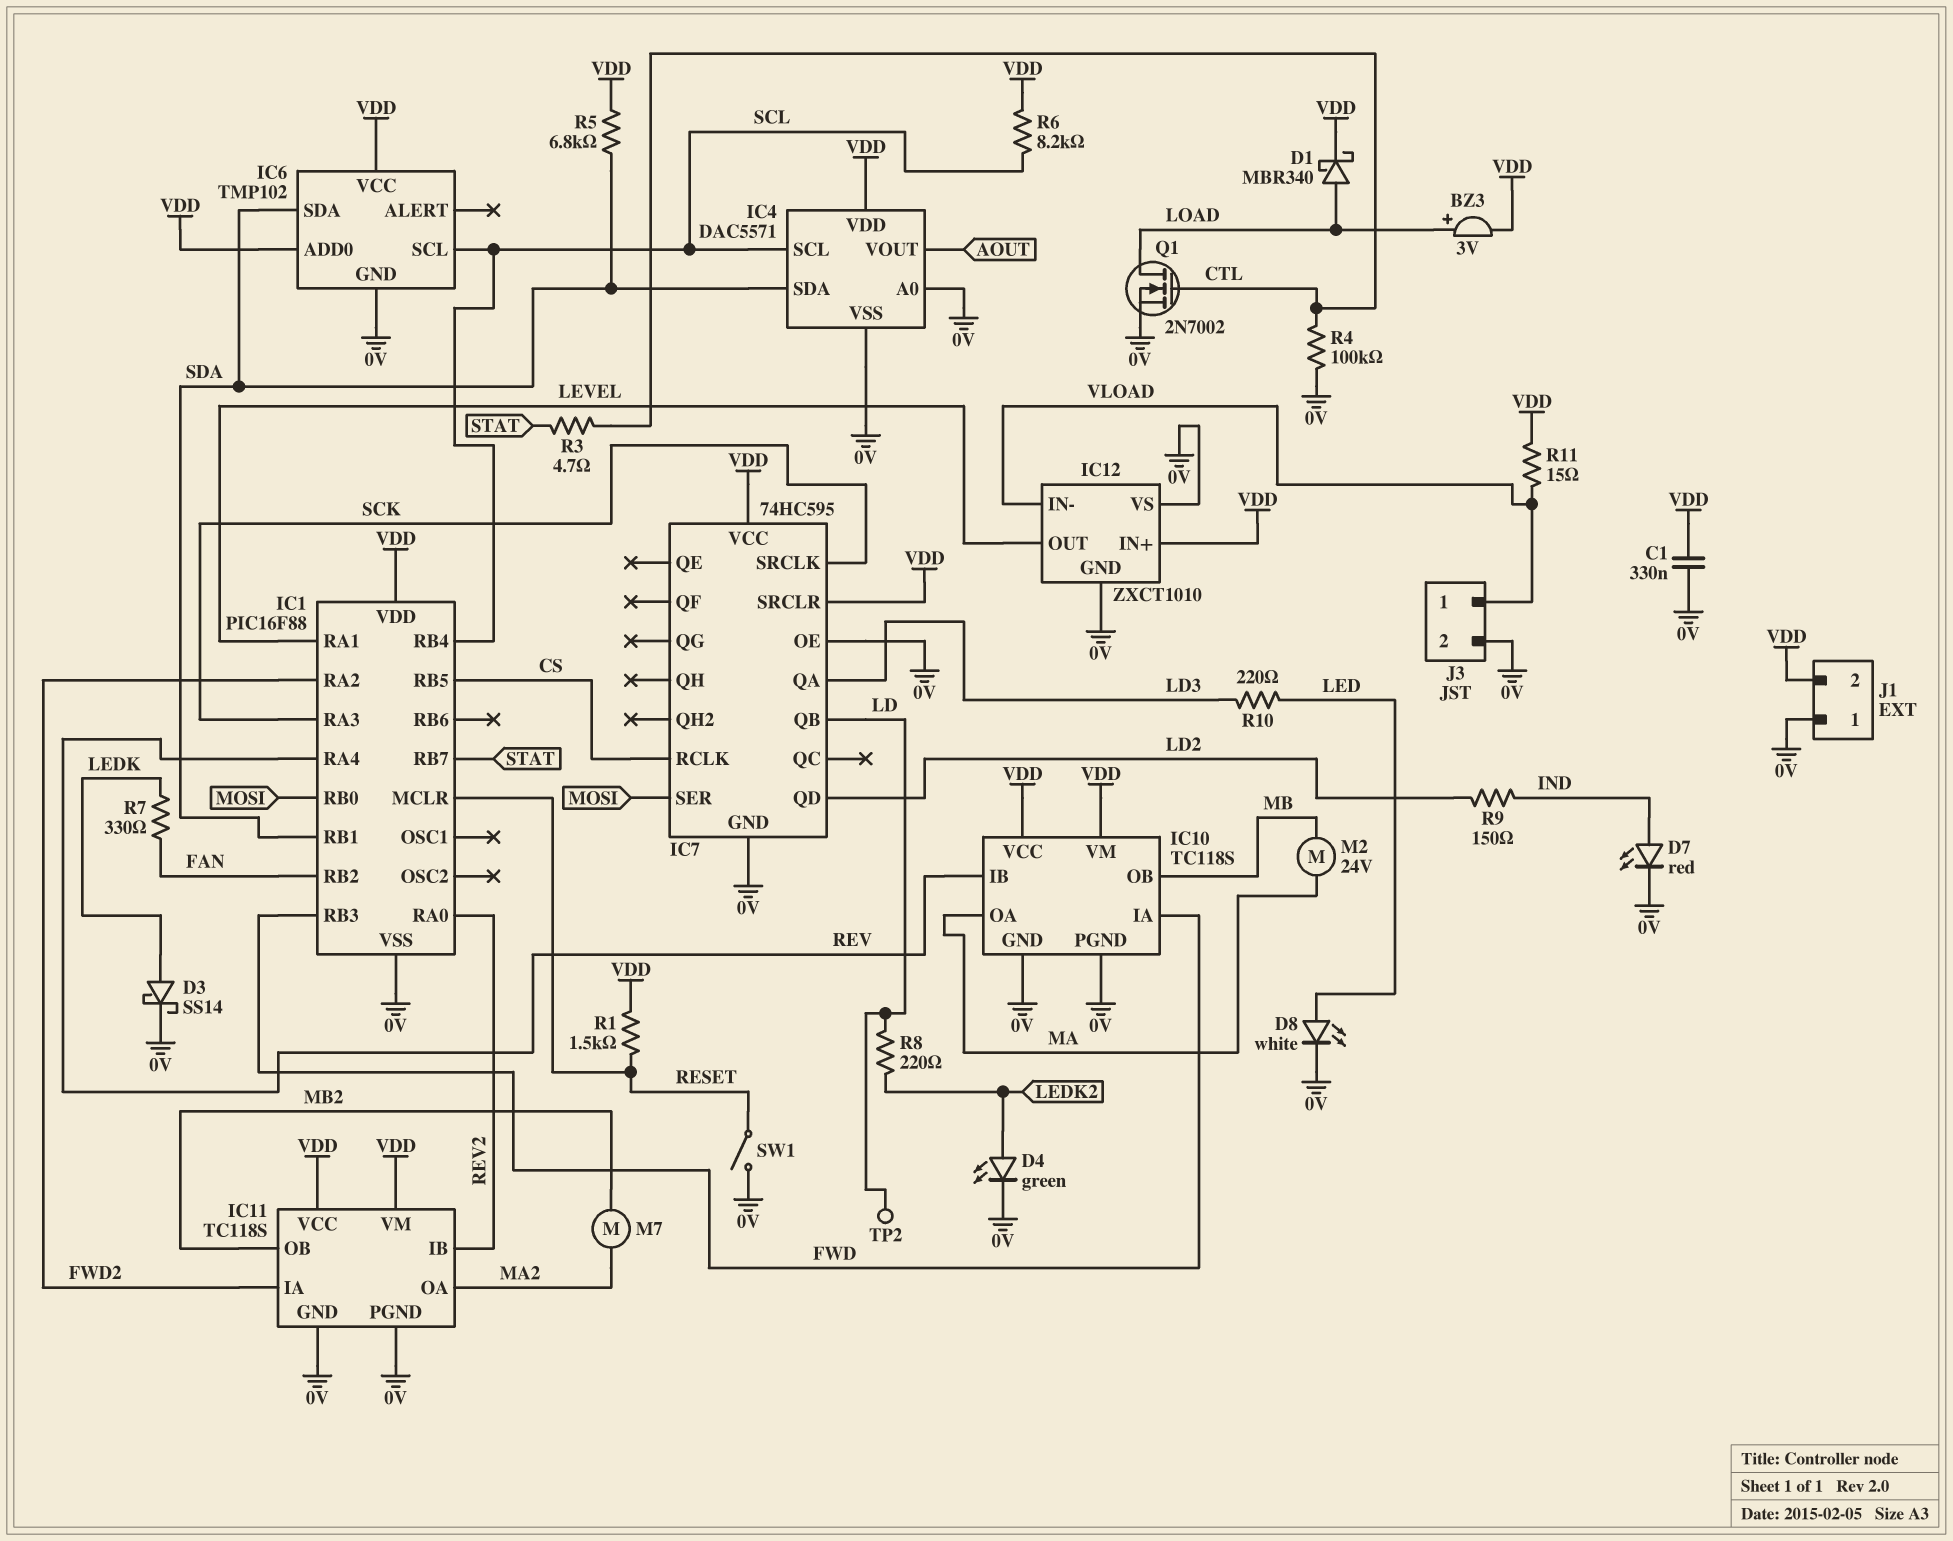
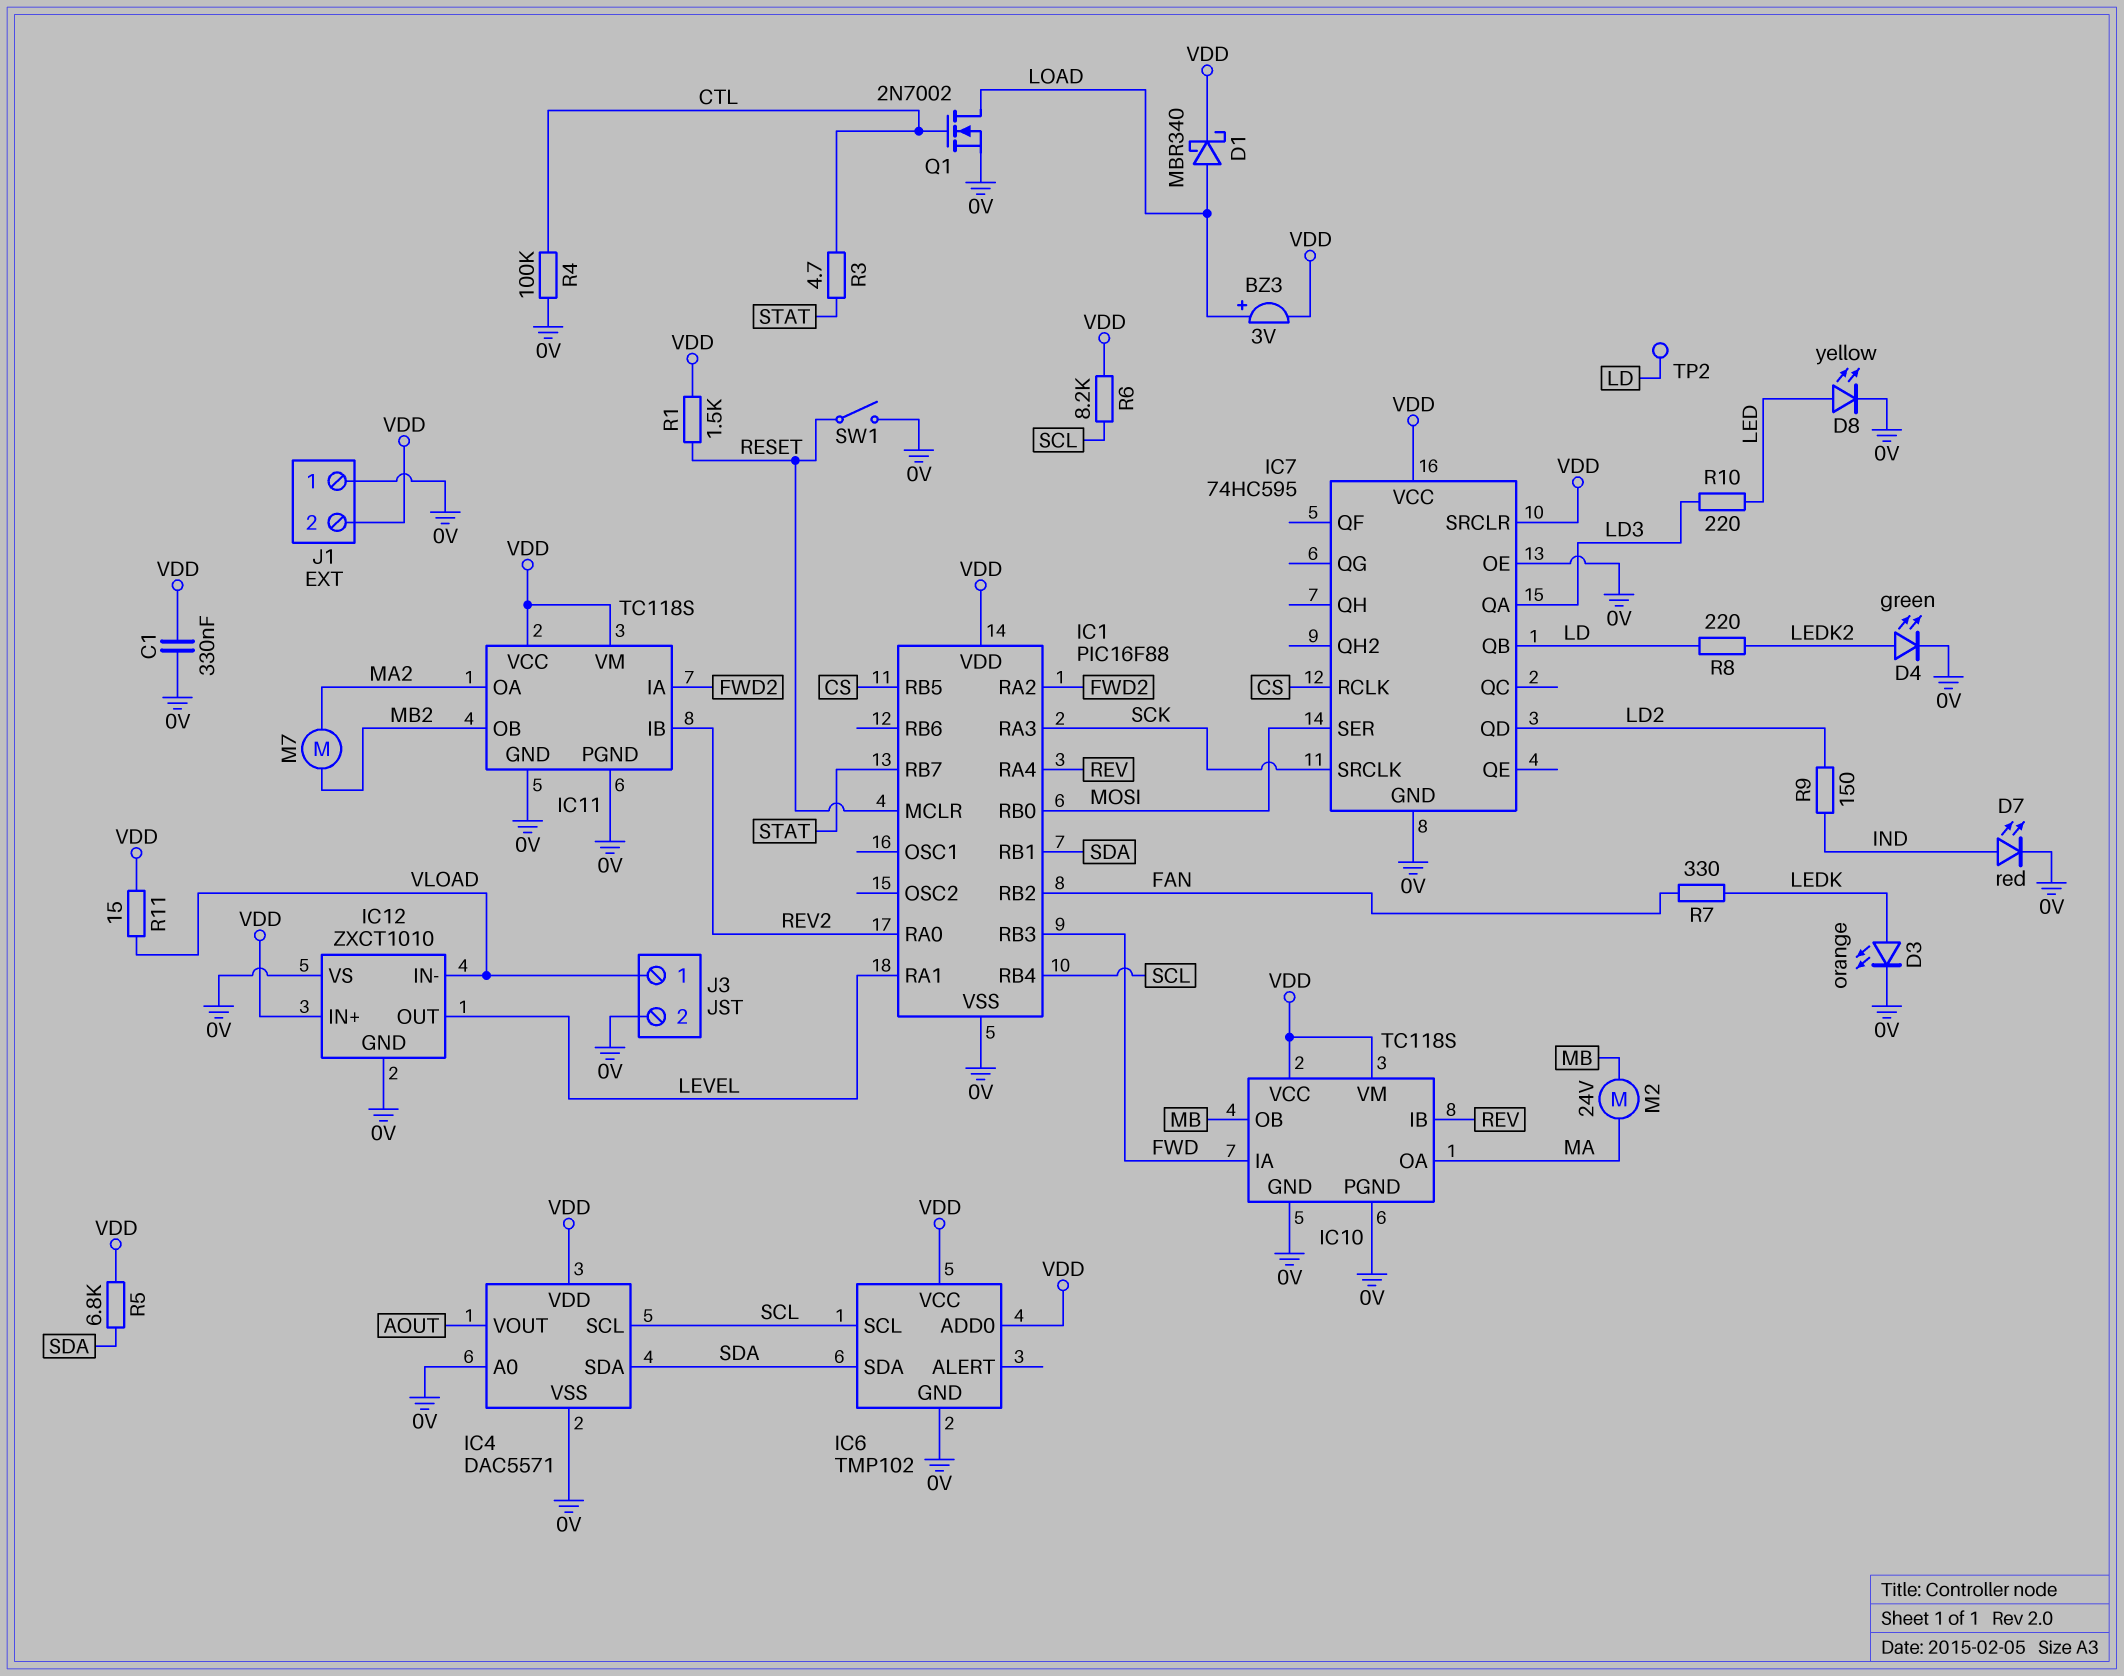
D3: schottky SS14 (A LEDK, K 0V) -> LED orange (A LEDK, K 0V)
D8: LED white (A LED, K 0V) -> LED yellow (A LED, K 0V)

